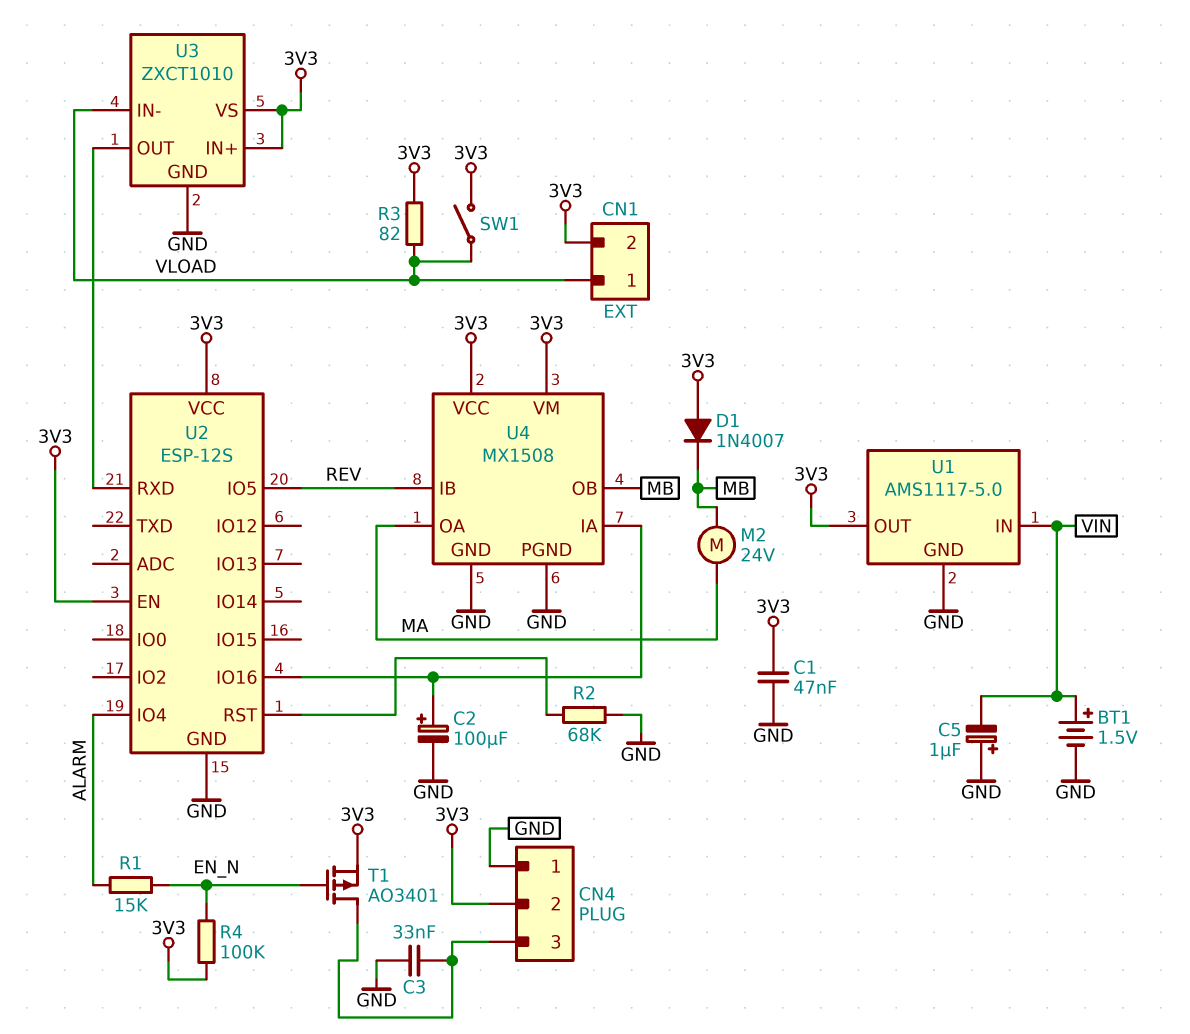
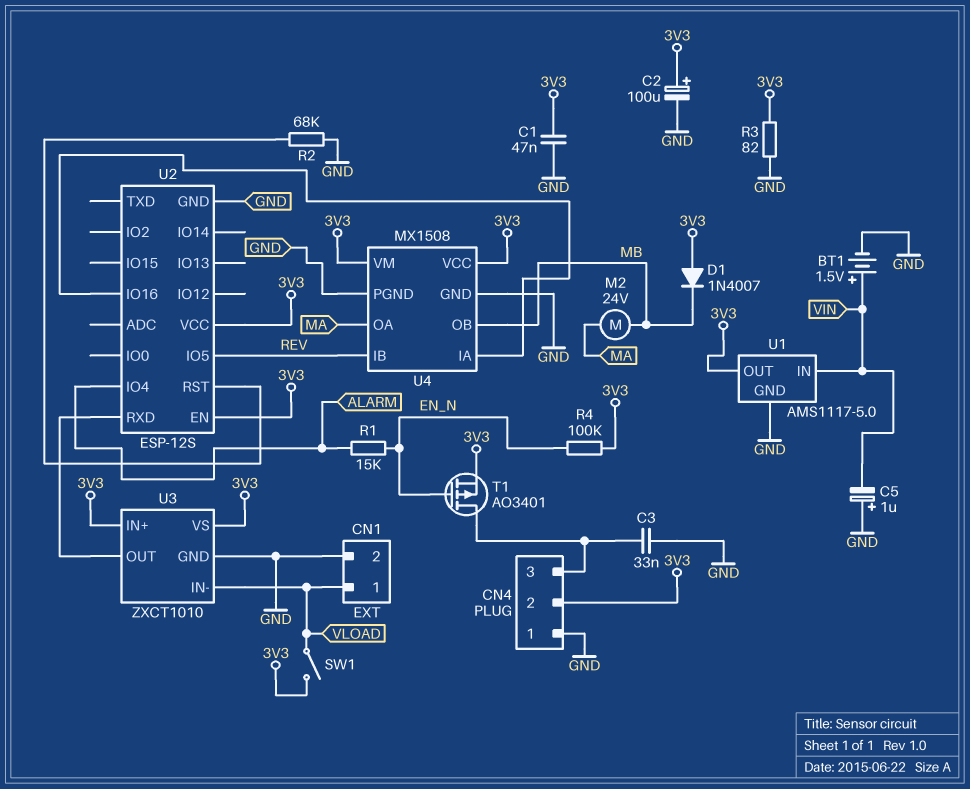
C2: 100uF (plus U2/IO16, minus GND) -> 100uF (plus 3V3, minus GND)
CN1 pin 2: 3V3 -> GND
R3: 82 (3V3, VLOAD) -> 82 (3V3, GND)

